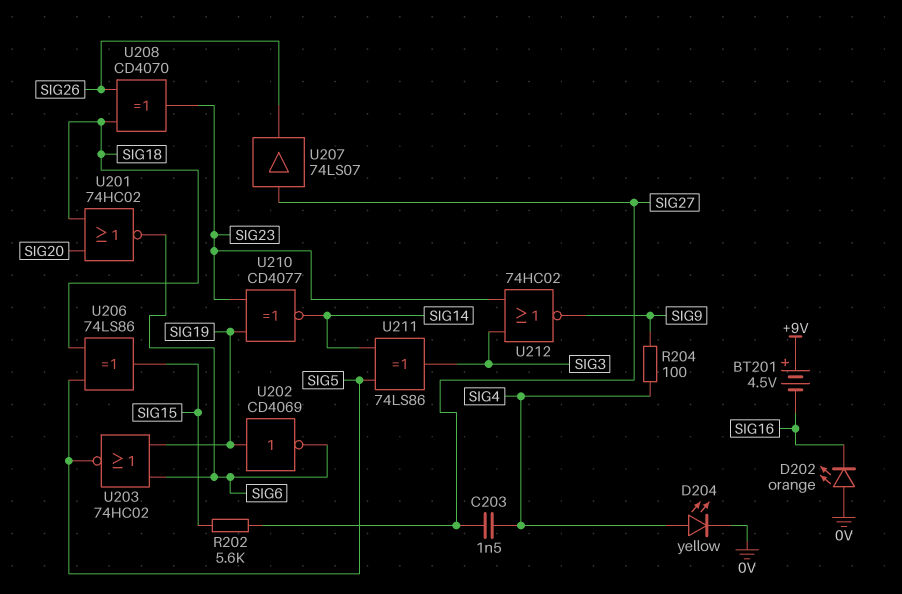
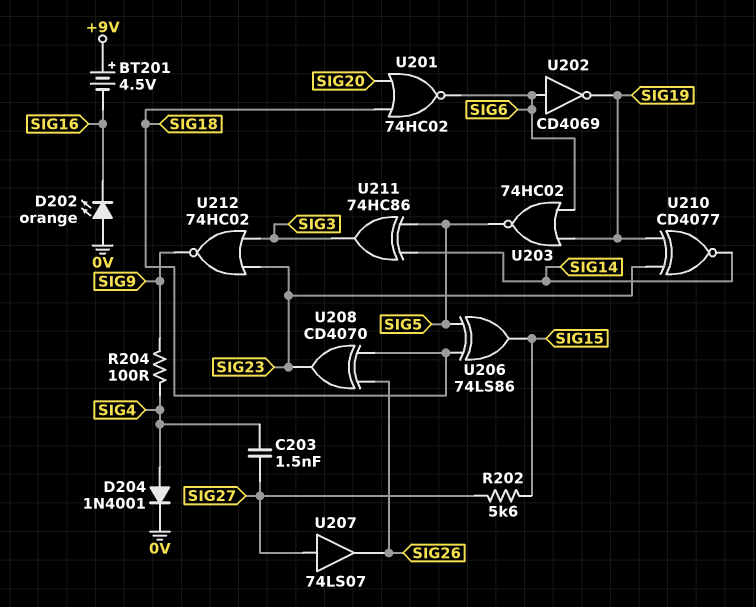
D204: LED yellow (A SIG4, K 0V) -> diode 1N4001 (A SIG4, K 0V)
U202: NOT CD4069 (in SIG19, out SIG6) -> NOT CD4069 (in SIG6, out SIG19)
U211: XOR 74LS86 (in SIG5, in SIG14, out SIG3) -> XOR 74HC86 (in SIG5, in SIG14, out SIG3)

